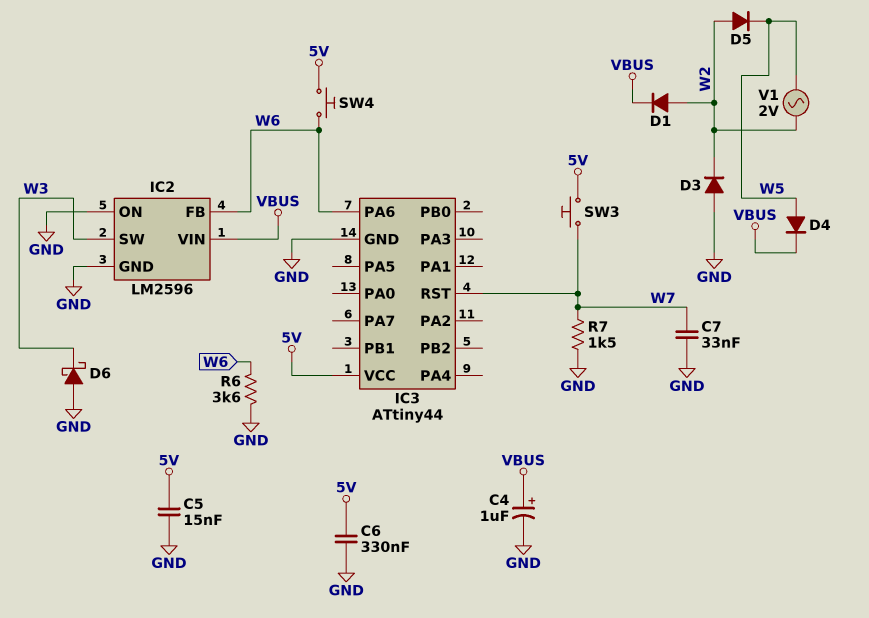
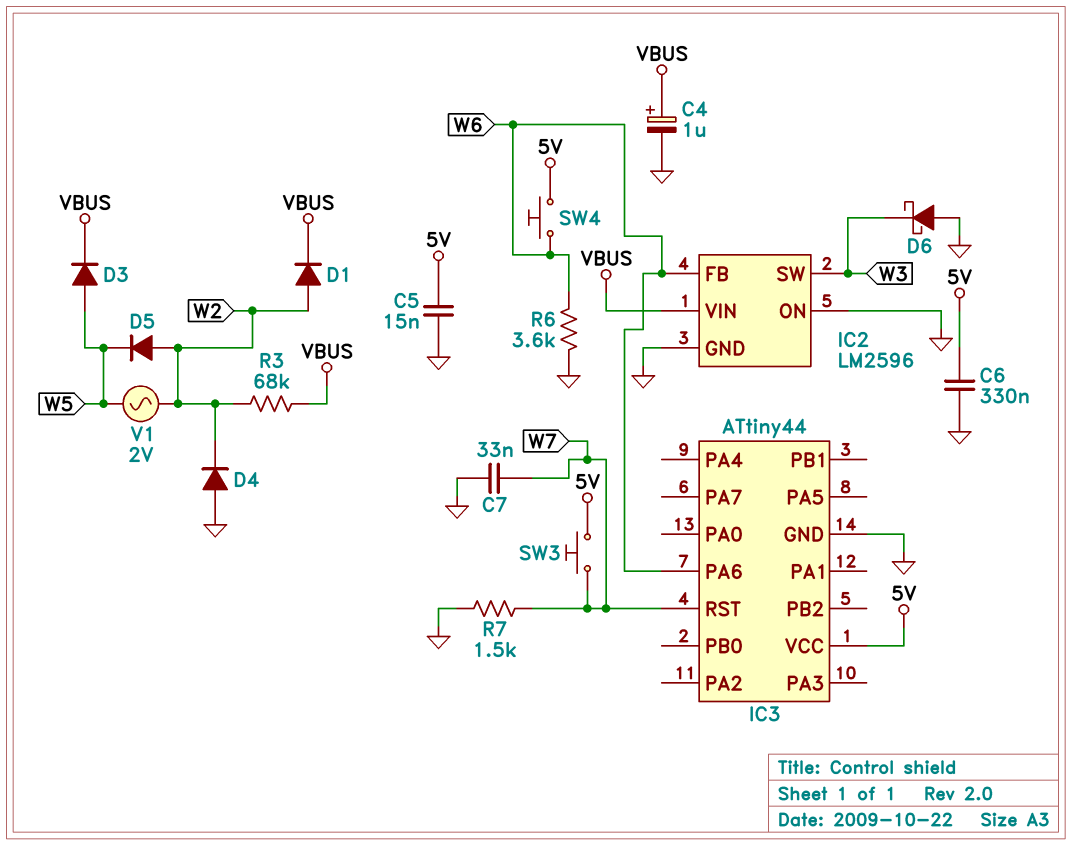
D3: diode (A GND, K W2) -> diode (A W5, K VBUS)
D4: diode (A W5, K VBUS) -> diode (A GND, K W2)
R3: none -> 68k (VBUS, W2)

